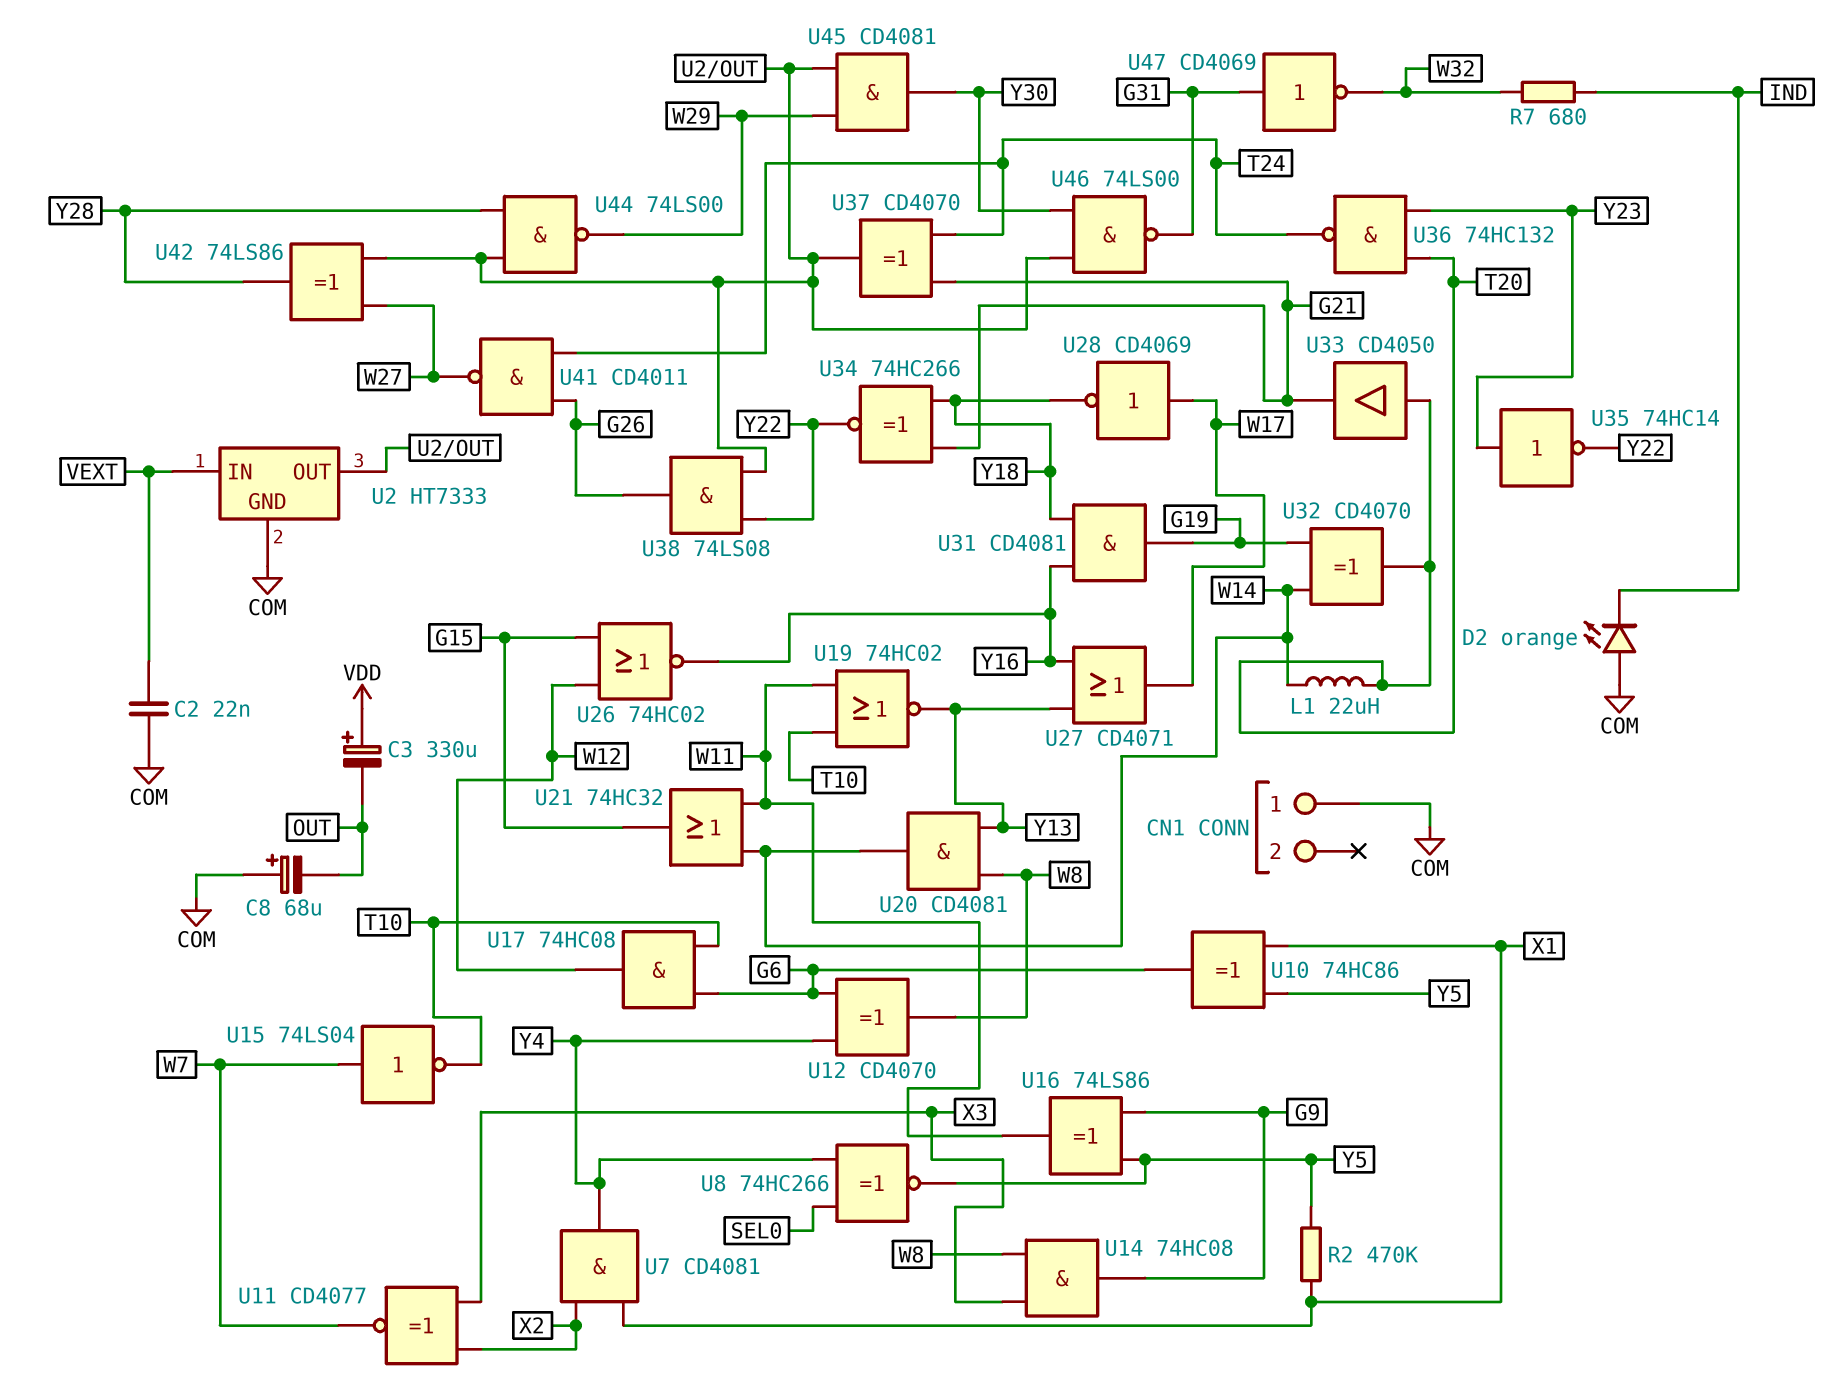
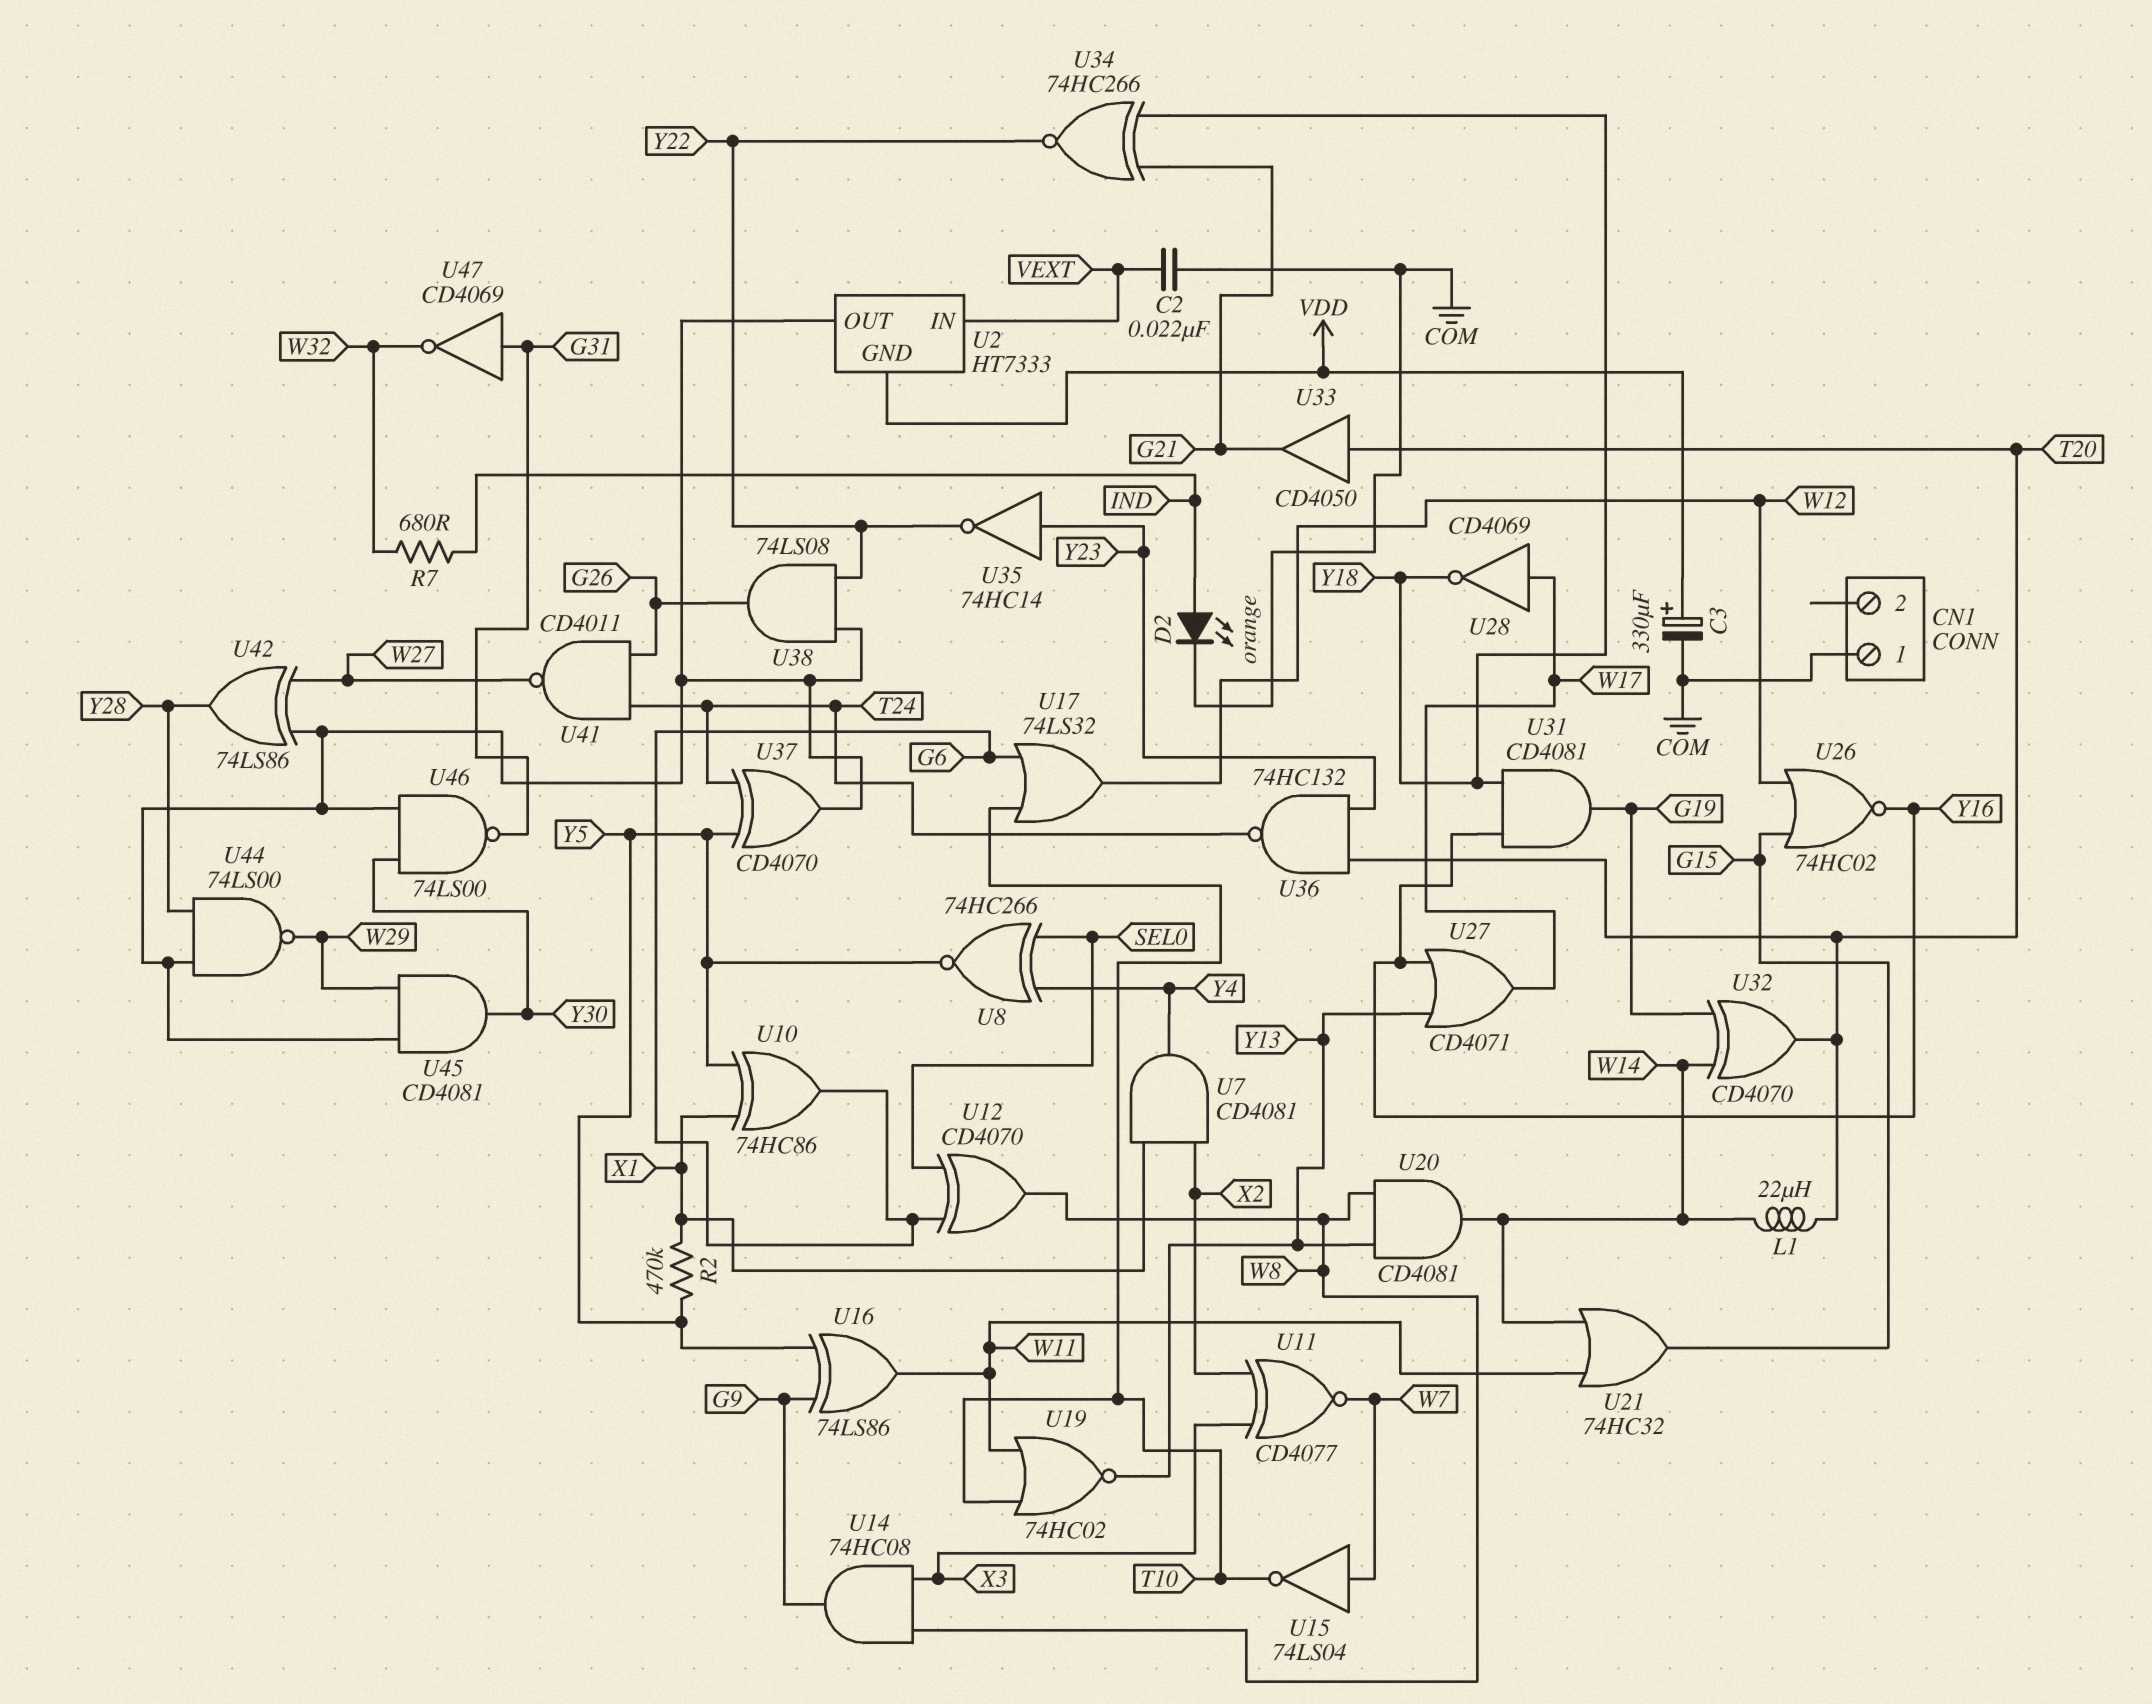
C3: 330uF (plus VDD, minus OUT) -> 330uF (plus VDD, minus COM)
C8: 68uF (plus COM, minus OUT) -> none
D2: LED orange (A COM, K IND) -> LED orange (A IND, K COM)
U2 pin GND: COM -> VDD
U12: XOR CD4070 (in G6, in Y4, out W8) -> XOR CD4070 (in G6, in SEL0, out W8)
U17: AND 74HC08 (in G6, in T10, out W12) -> OR 74LS32 (in G6, in T10, out W12)
U37: XOR CD4070 (in G21, in T24, out U2/OUT) -> XOR CD4070 (in T24, in Y5, out U2/OUT)

